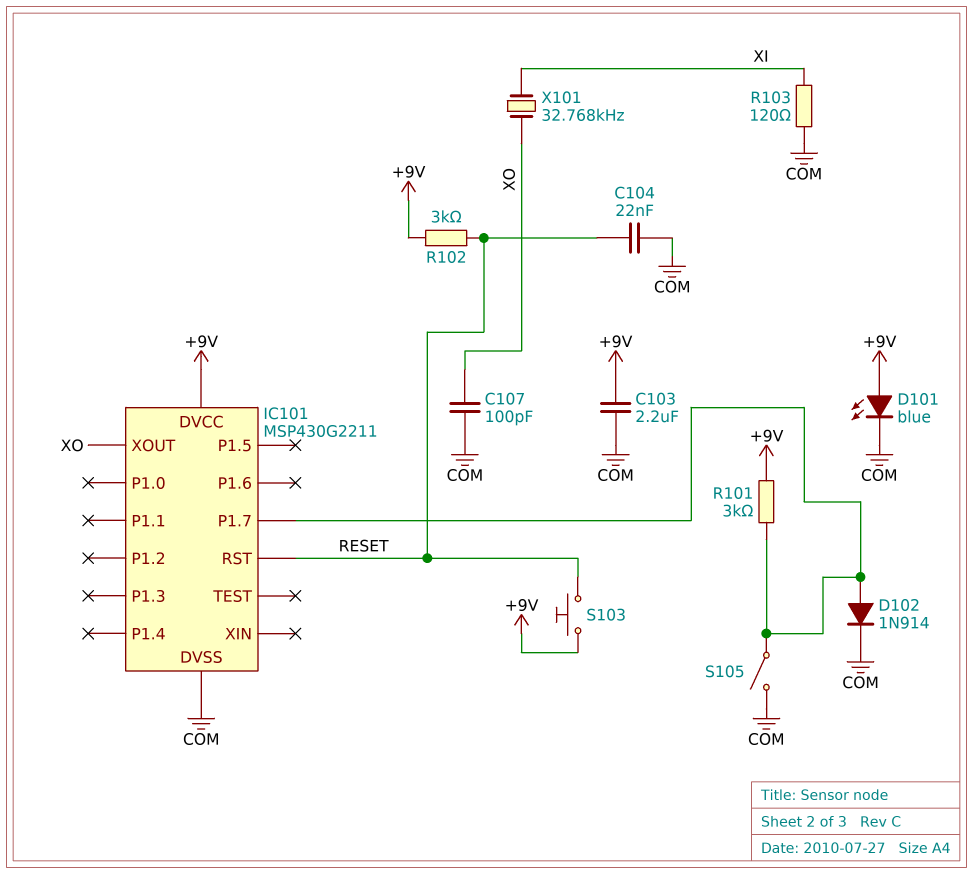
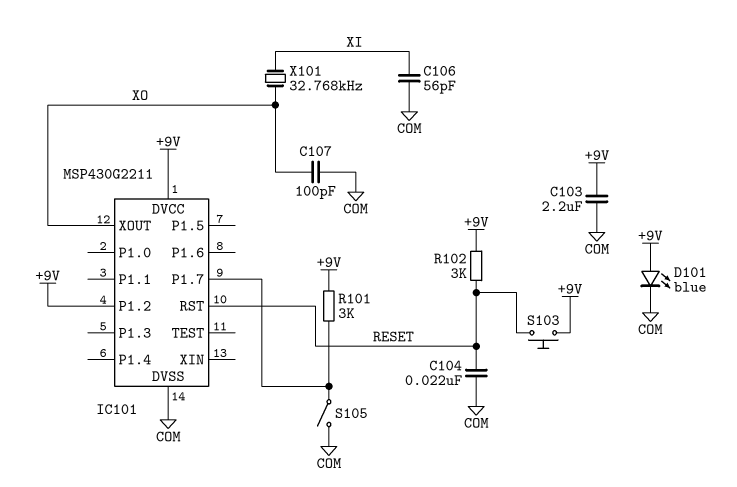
C106: none -> 56pF (COM, XI)
D102: diode 1N914 (A IC101/P1.7, K COM) -> none
IC101 pin P1.2: none -> +9V
R103: 120 (COM, XI) -> none

